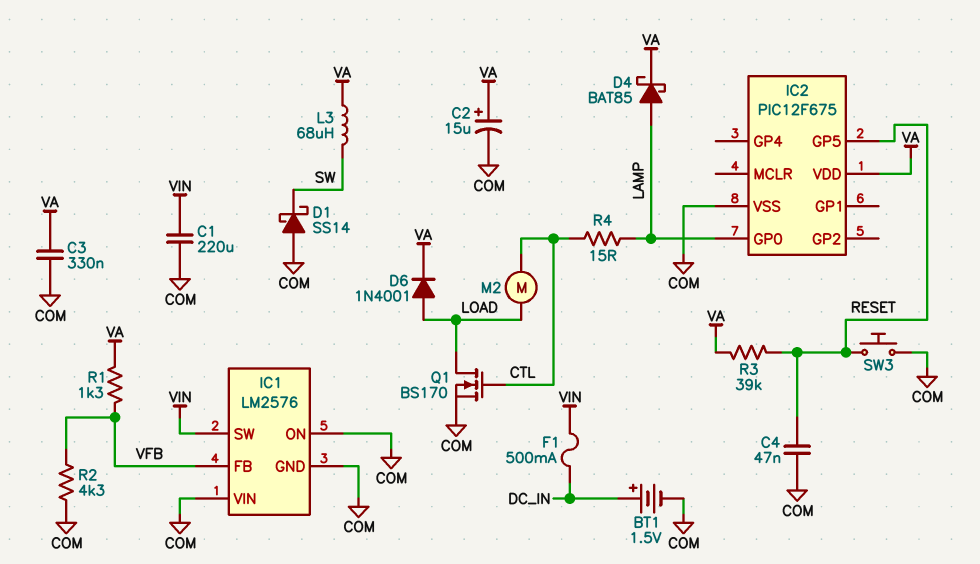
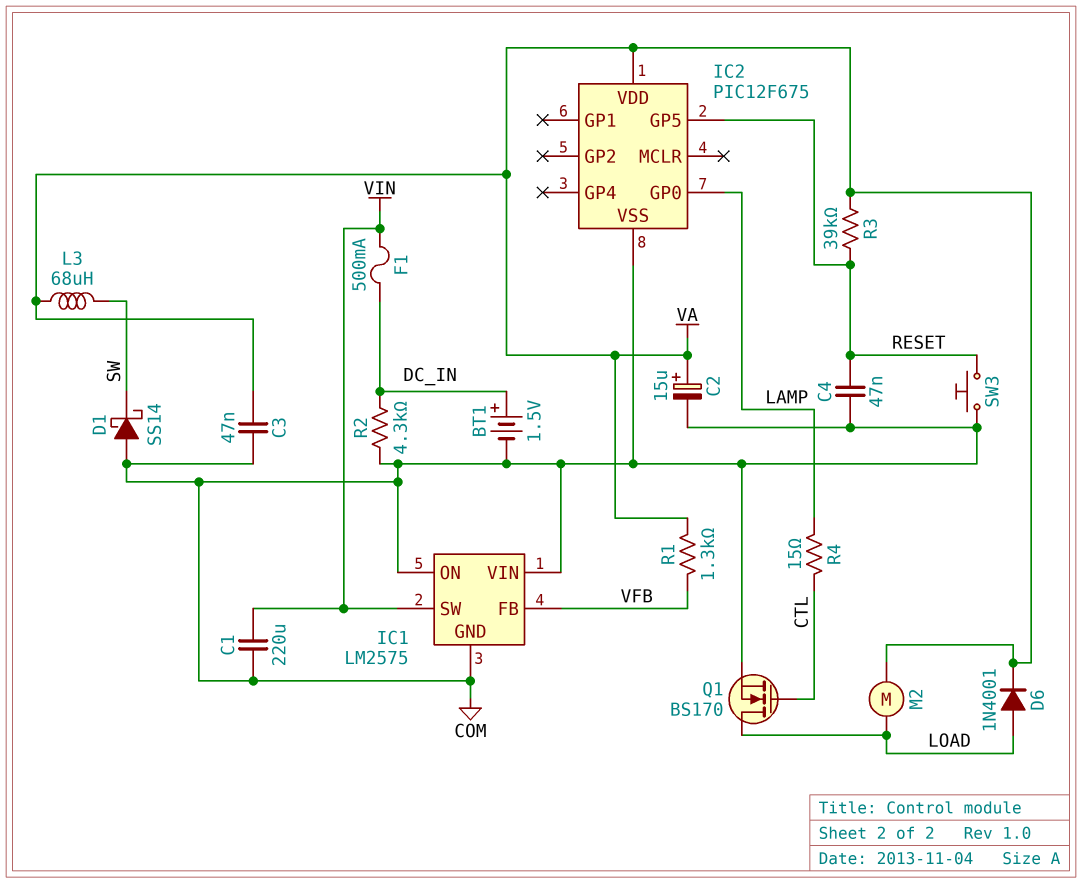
C3: 330nF (COM, VA) -> 47nF (COM, VA)
D4: schottky BAT85 (A LAMP, K VA) -> none
IC1: LM2576 -> LM2575
M2: motor (CTL, LOAD) -> motor (LOAD, VA)
R2: 4.3k (COM, VFB) -> 4.3k (COM, DC_IN)

